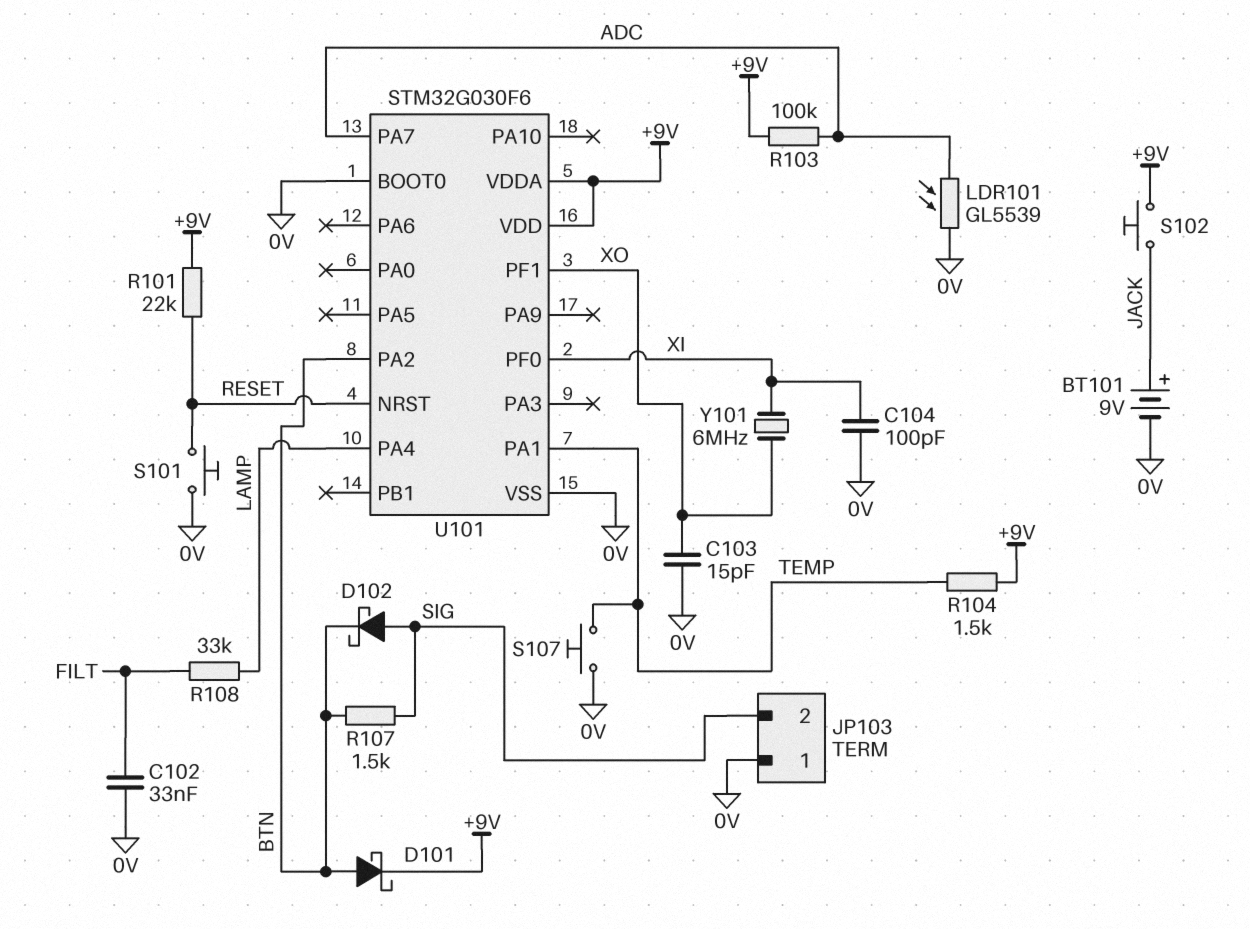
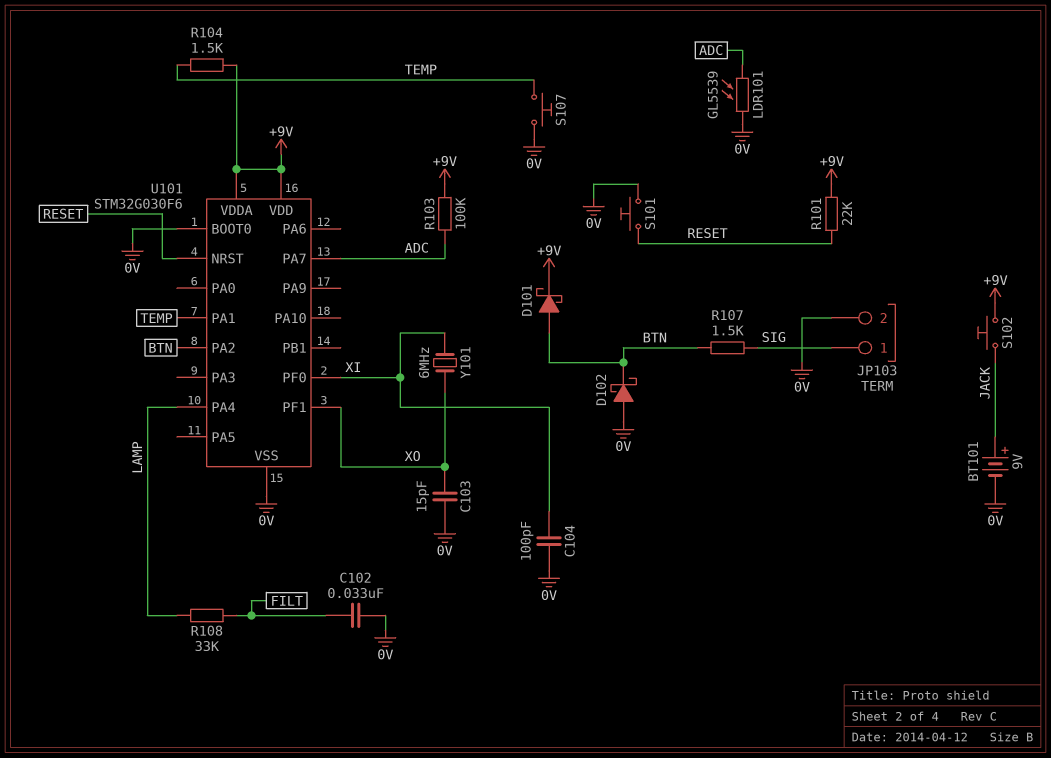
D102: schottky (A SIG, K BTN) -> schottky (A 0V, K BTN)
JP103 pin 1: 0V -> SIG
JP103 pin 2: SIG -> 0V

